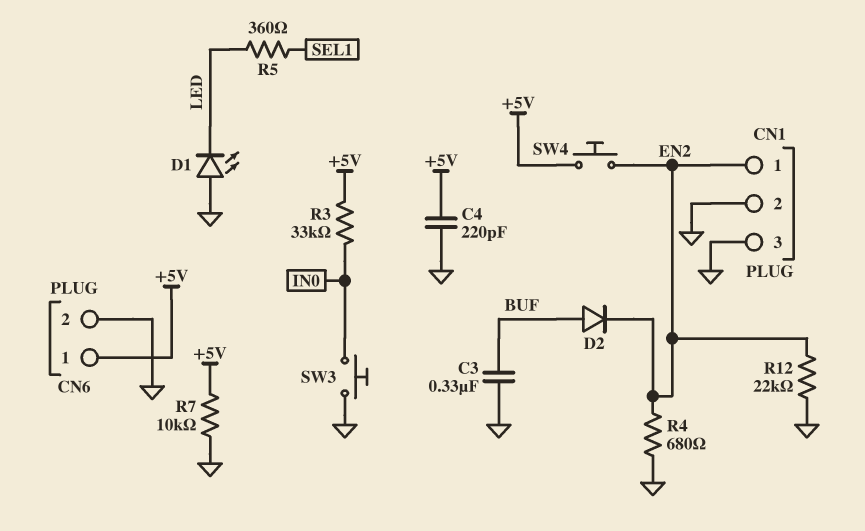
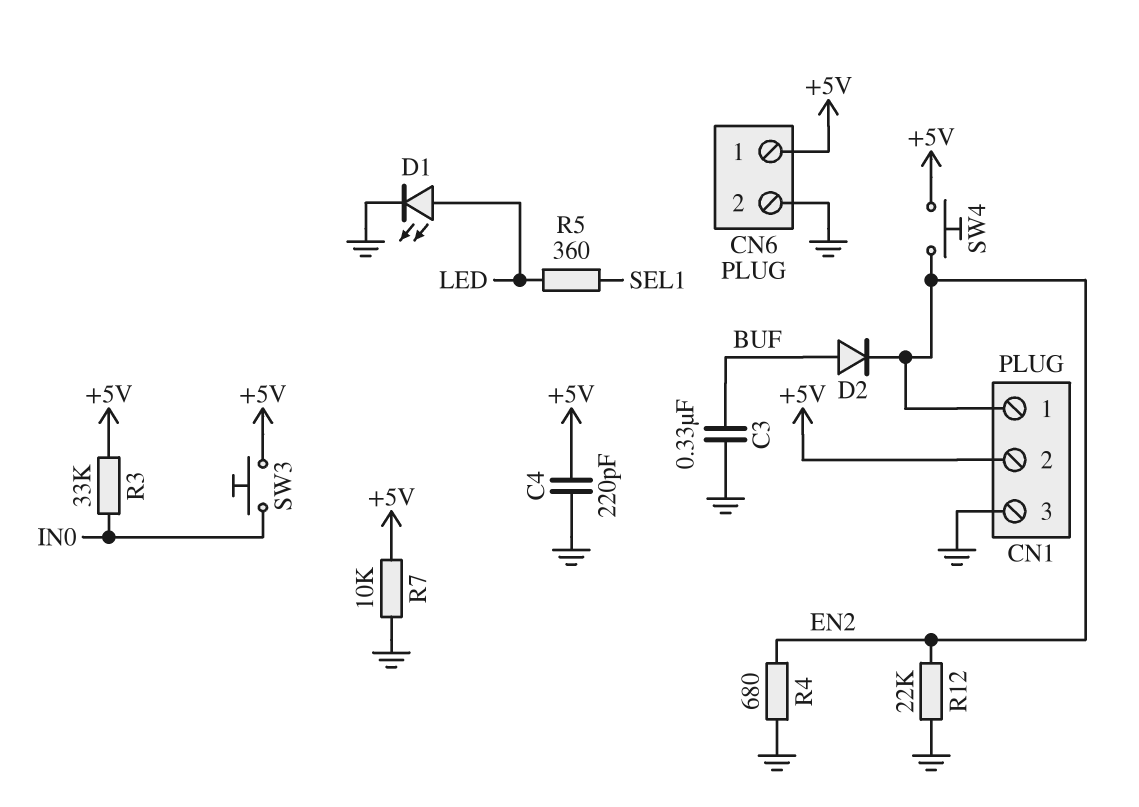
CN1 pin 2: GND -> +5V
D1: LED (A GND, K LED) -> LED (A LED, K GND)
SW3: button (GND, IN0) -> button (+5V, IN0)

